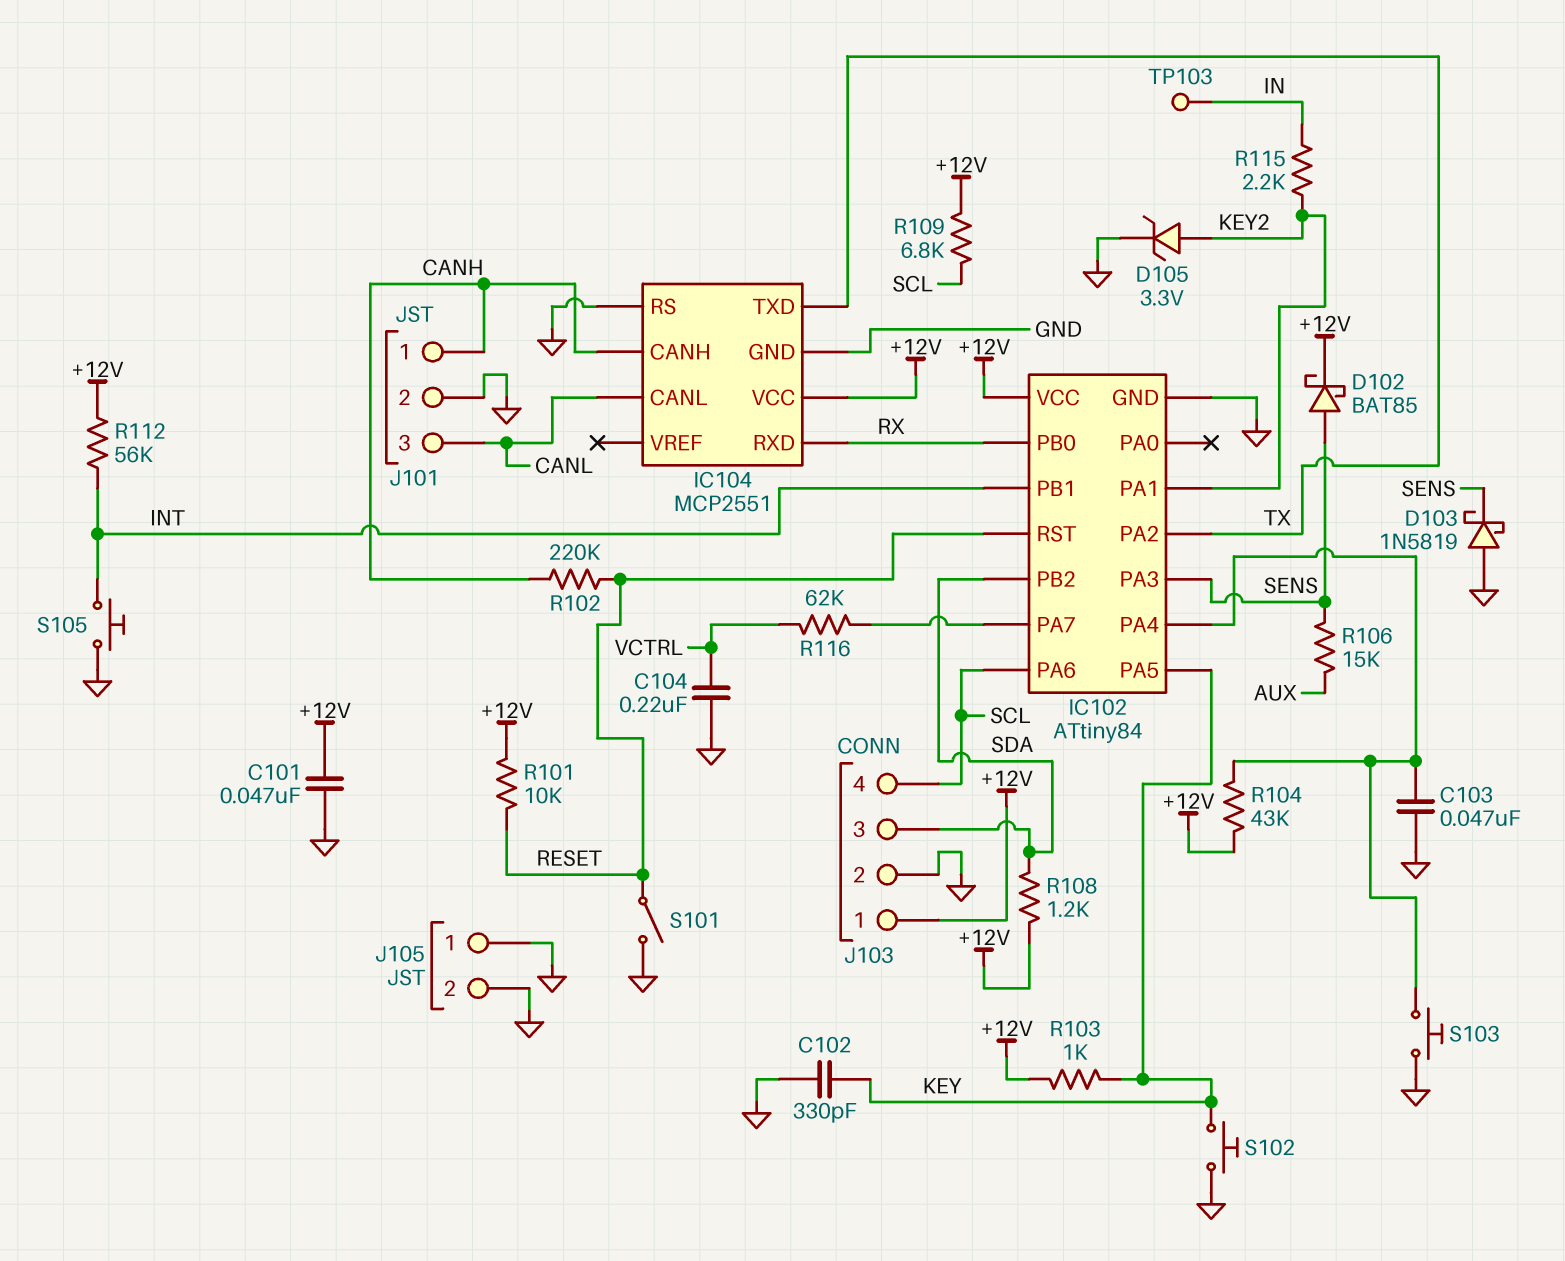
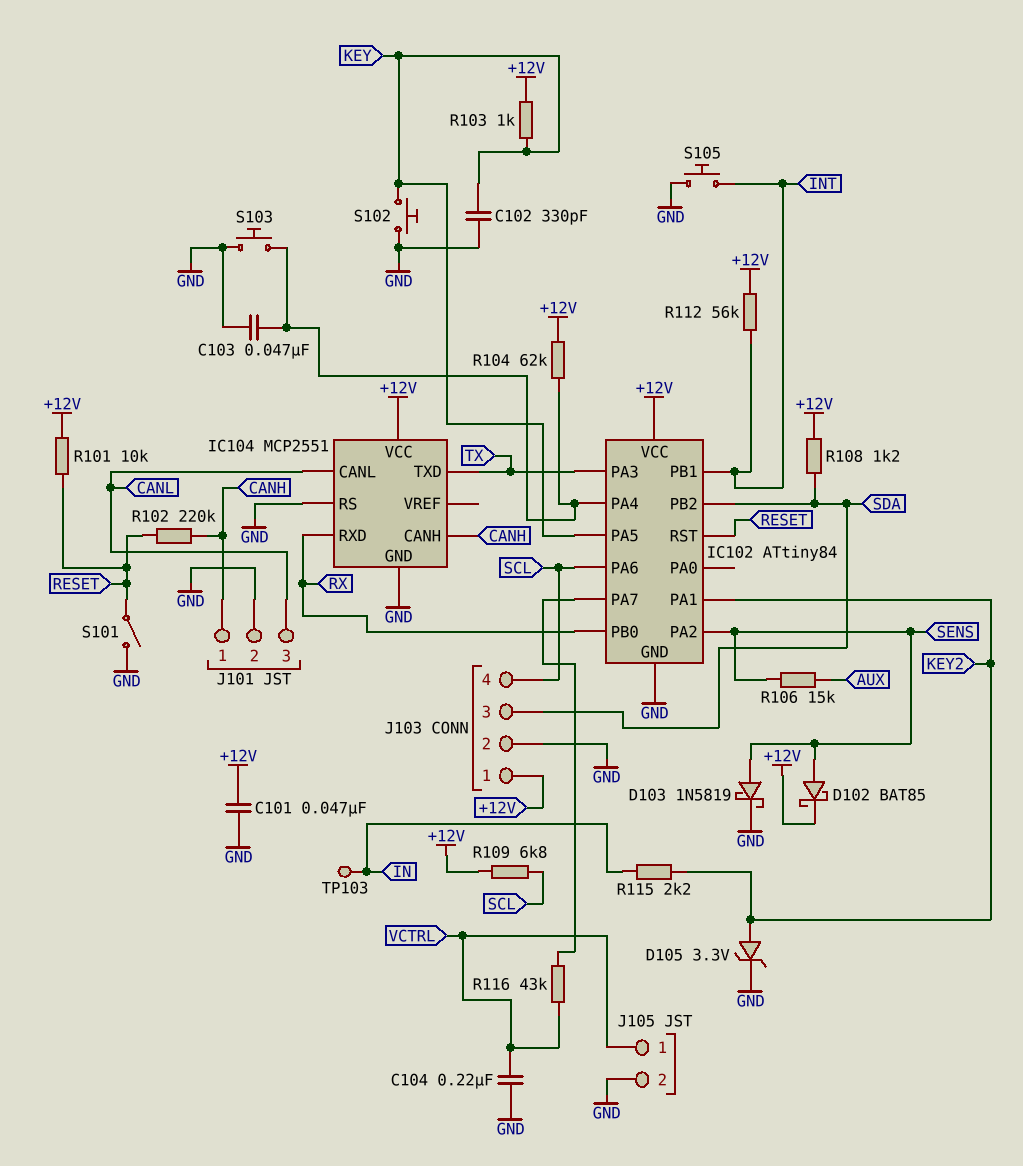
D103: schottky 1N5819 (A GND, K SENS) -> schottky 1N5819 (A SENS, K GND)
IC102 pin PA2: TX -> SENS
IC102 pin PA3: SENS -> TX
J105 pin 1: GND -> VCTRL
R104: 43k (+12V, IC102/PA4) -> 62k (+12V, IC102/PA4)
R116: 62k (IC102/PA7, VCTRL) -> 43k (IC102/PA7, VCTRL)

